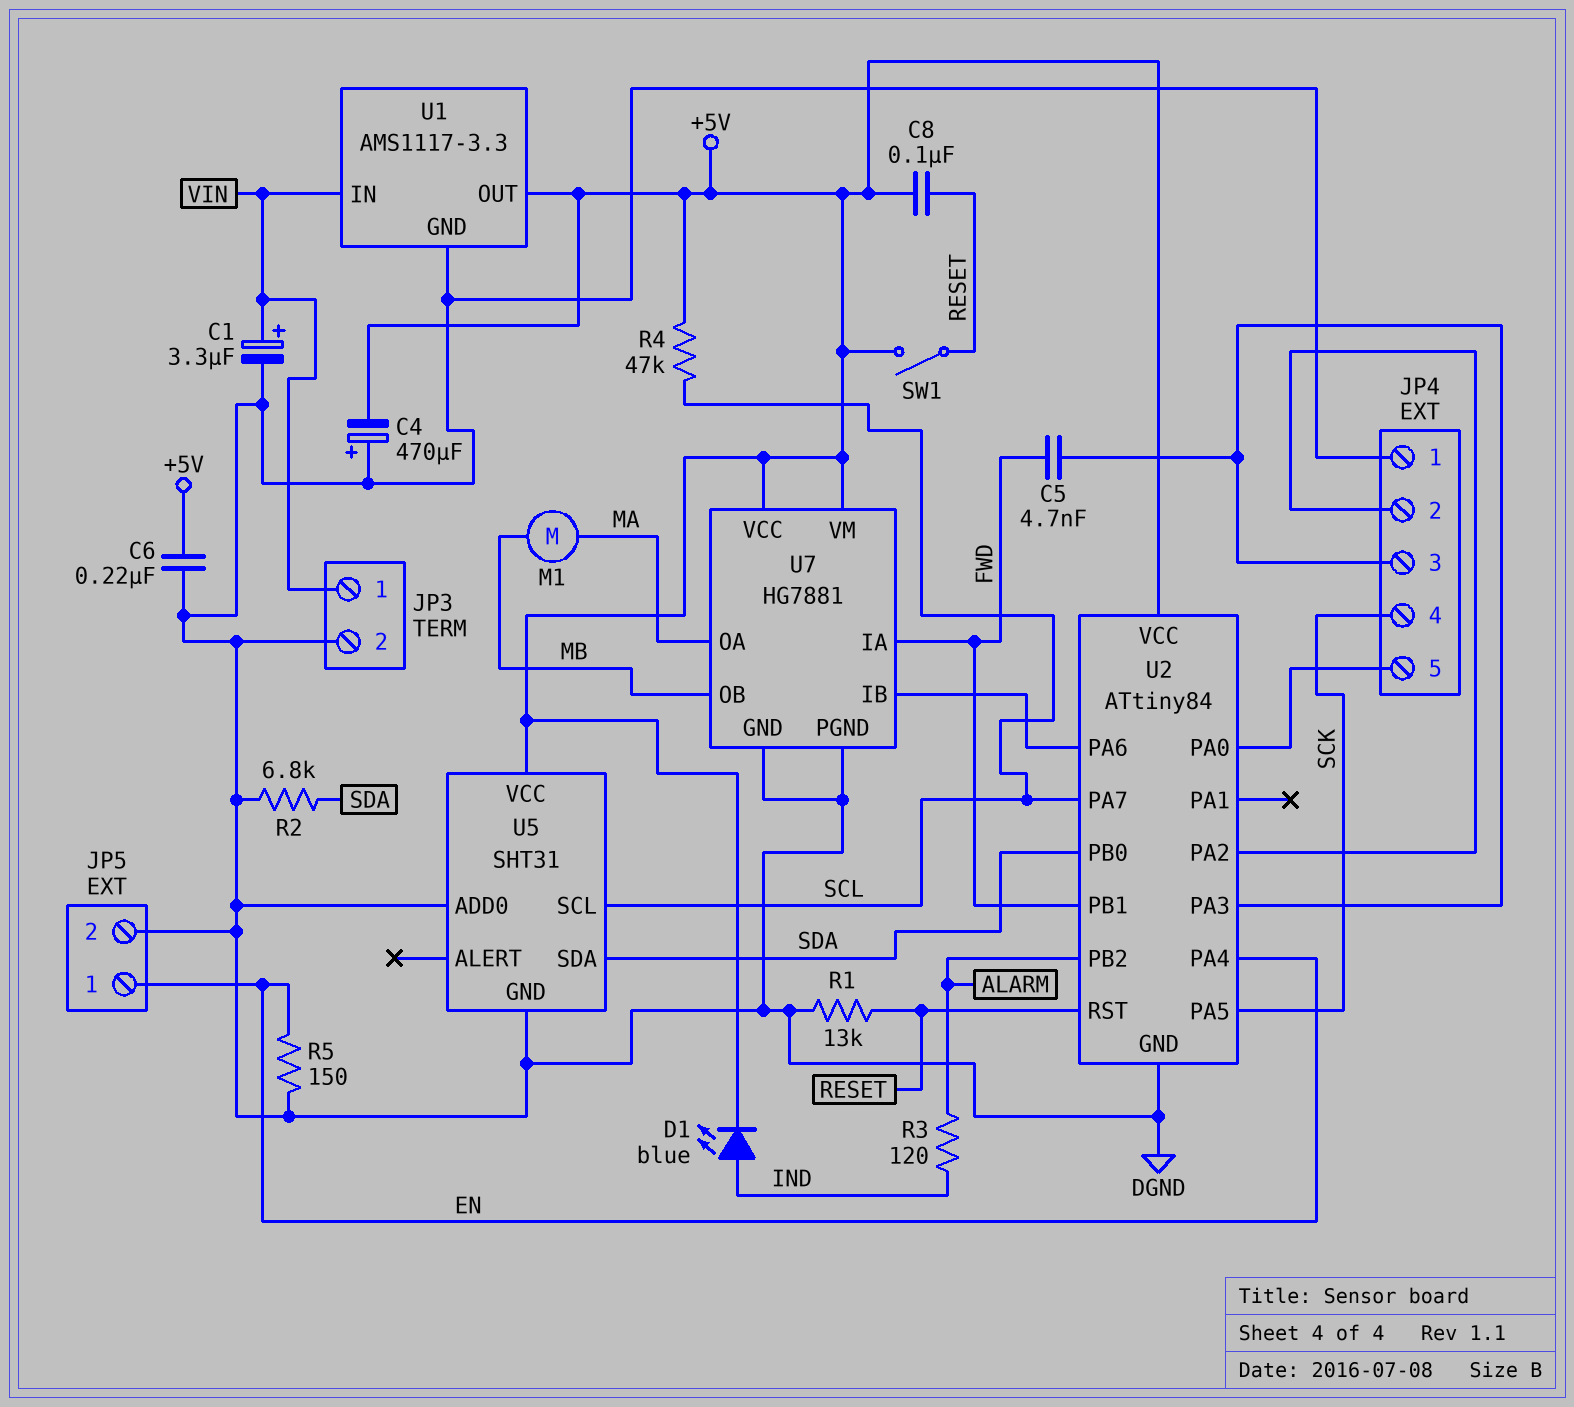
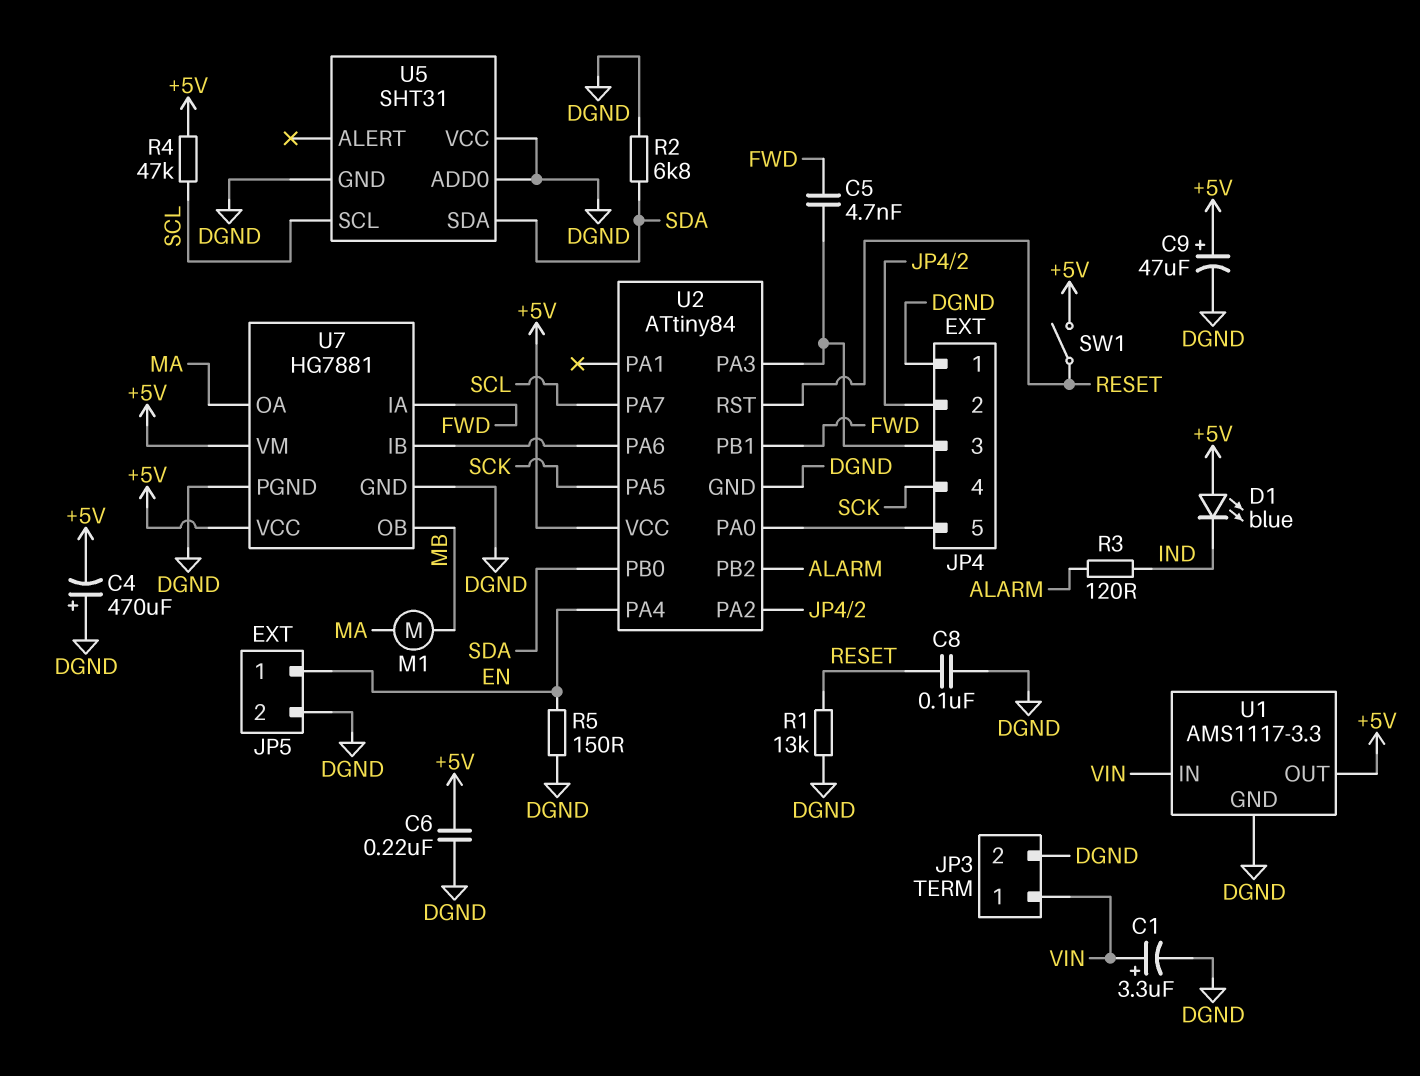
C8: 100nF (+5V, RESET) -> 100nF (DGND, RESET)
C9: none -> 47uF (plus +5V, minus DGND)
D1: LED blue (A IND, K +5V) -> LED blue (A +5V, K IND)
U5 pin VCC: +5V -> DGND

